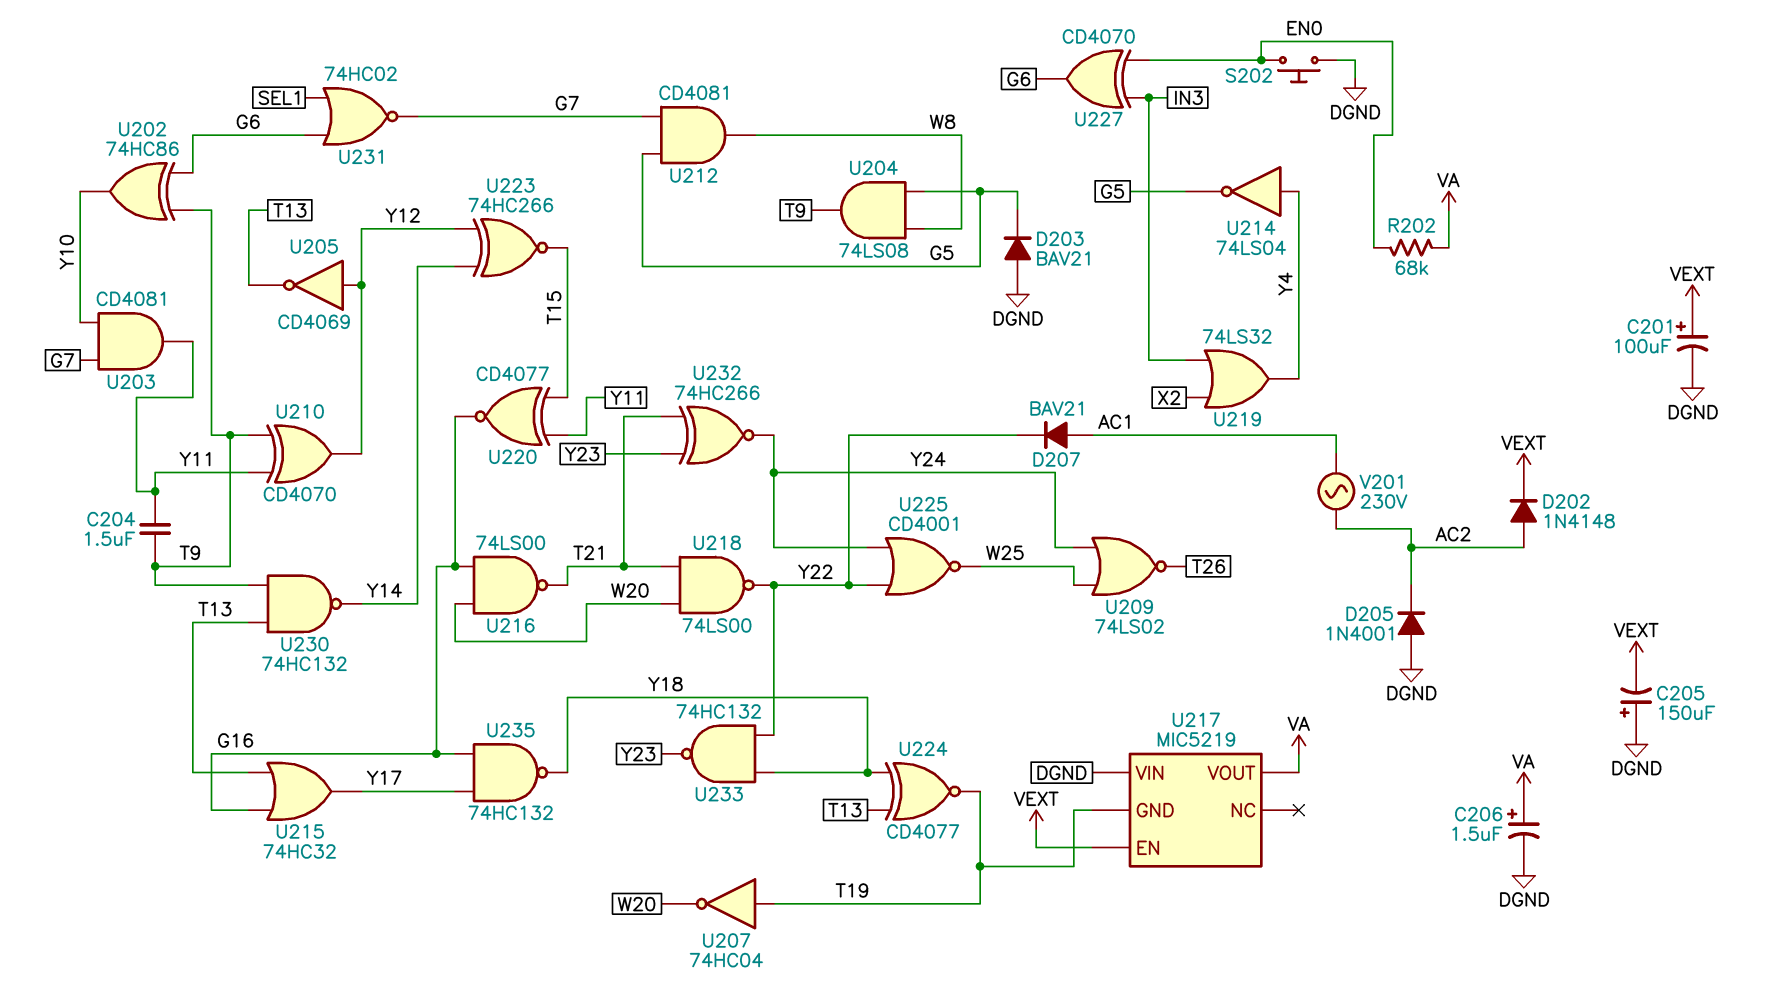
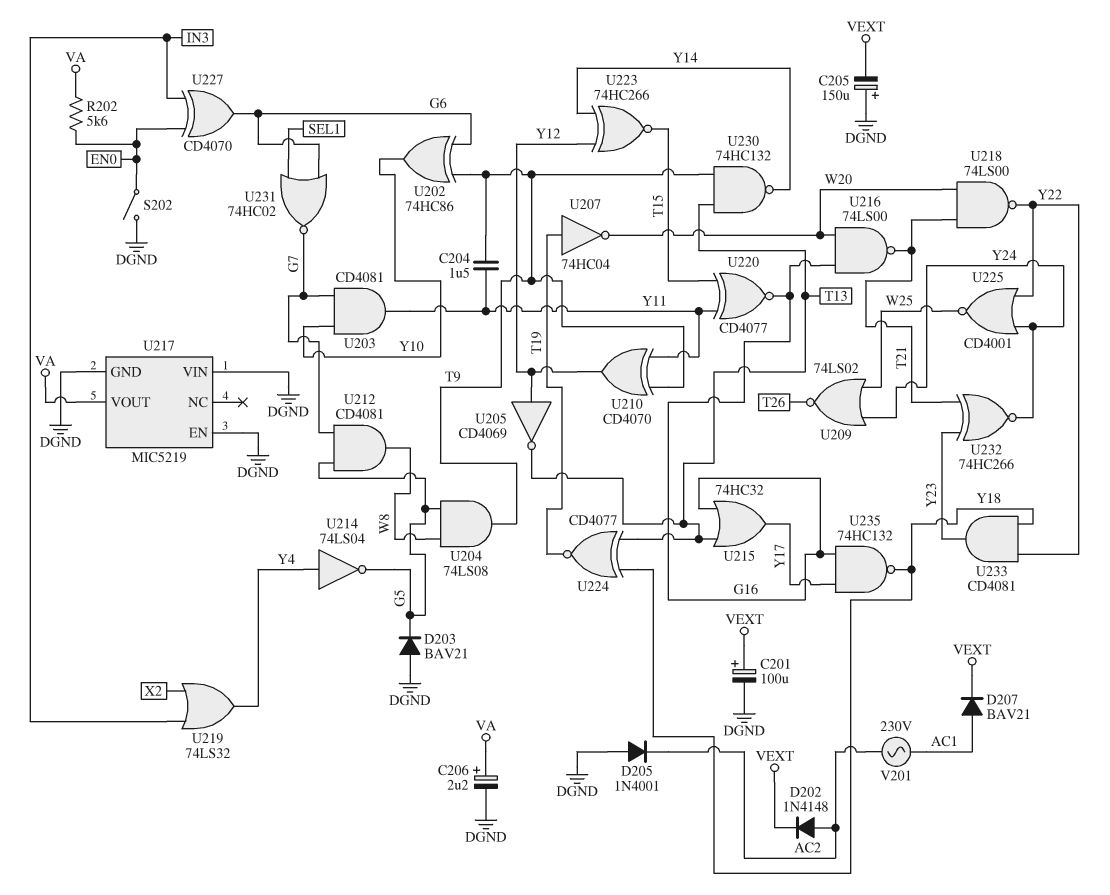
C206: 1.5uF (plus VA, minus DGND) -> 2.2uF (plus VA, minus DGND)
D207: diode BAV21 (A AC1, K Y22) -> diode BAV21 (A AC1, K VEXT)
R202: 68k (EN0, VA) -> 5.6k (EN0, VA)
S202: button (DGND, EN0) -> switch (DGND, EN0)
U217 pin EN: VEXT -> DGND
U217 pin GND: T19 -> DGND
U233: NAND 74HC132 (in Y18, in Y22, out Y23) -> AND CD4081 (in Y18, in Y22, out Y23)

